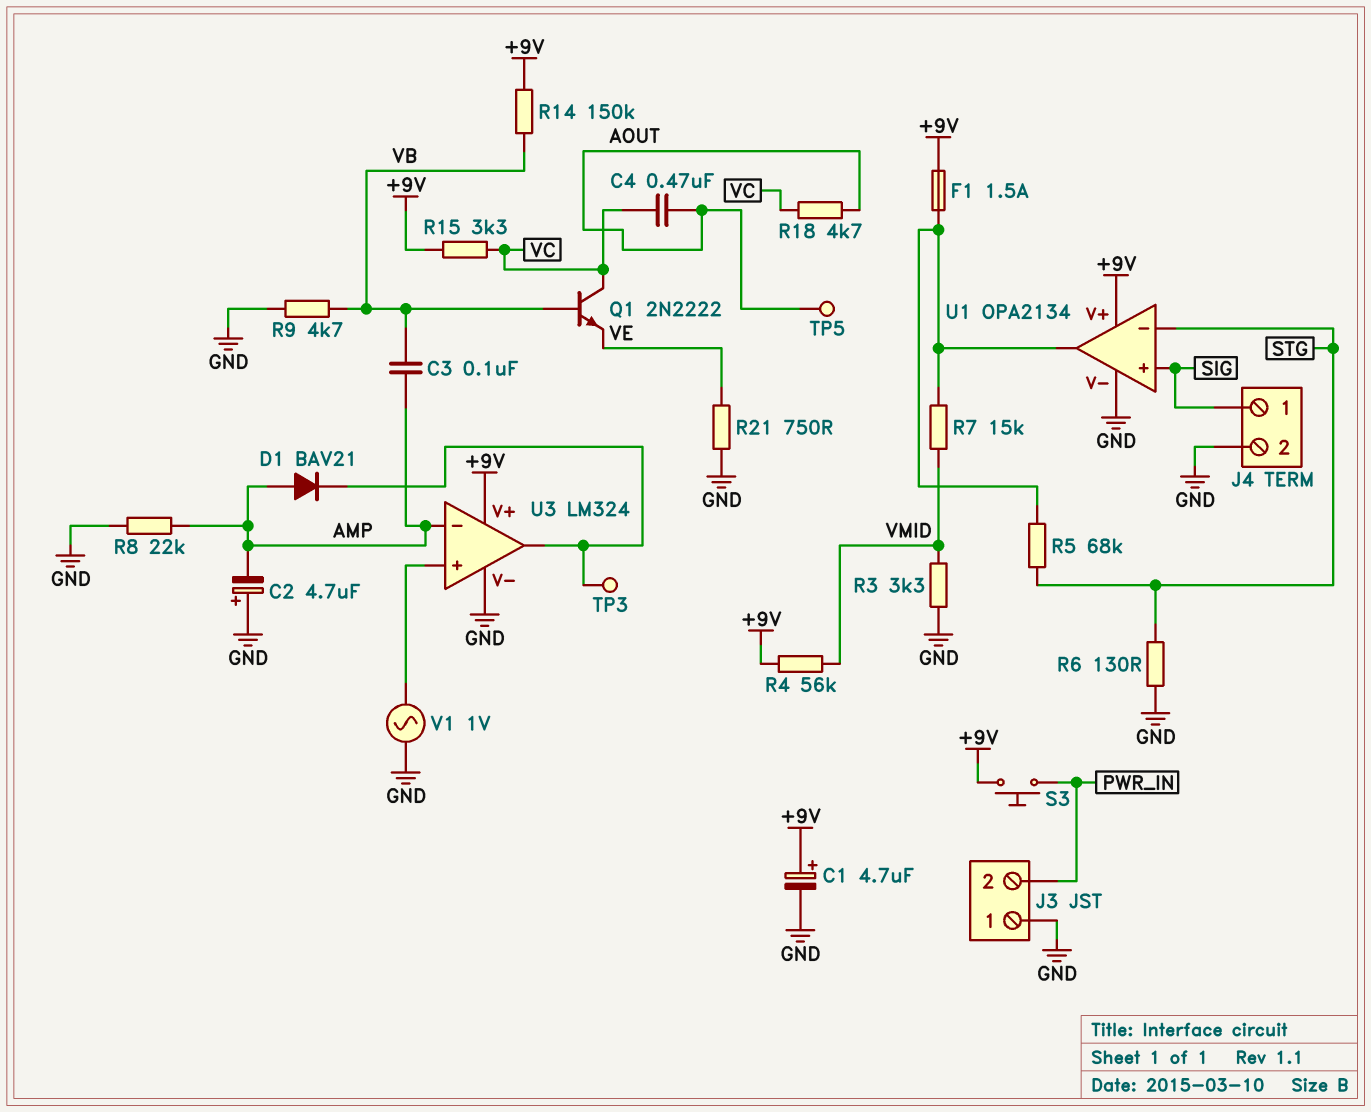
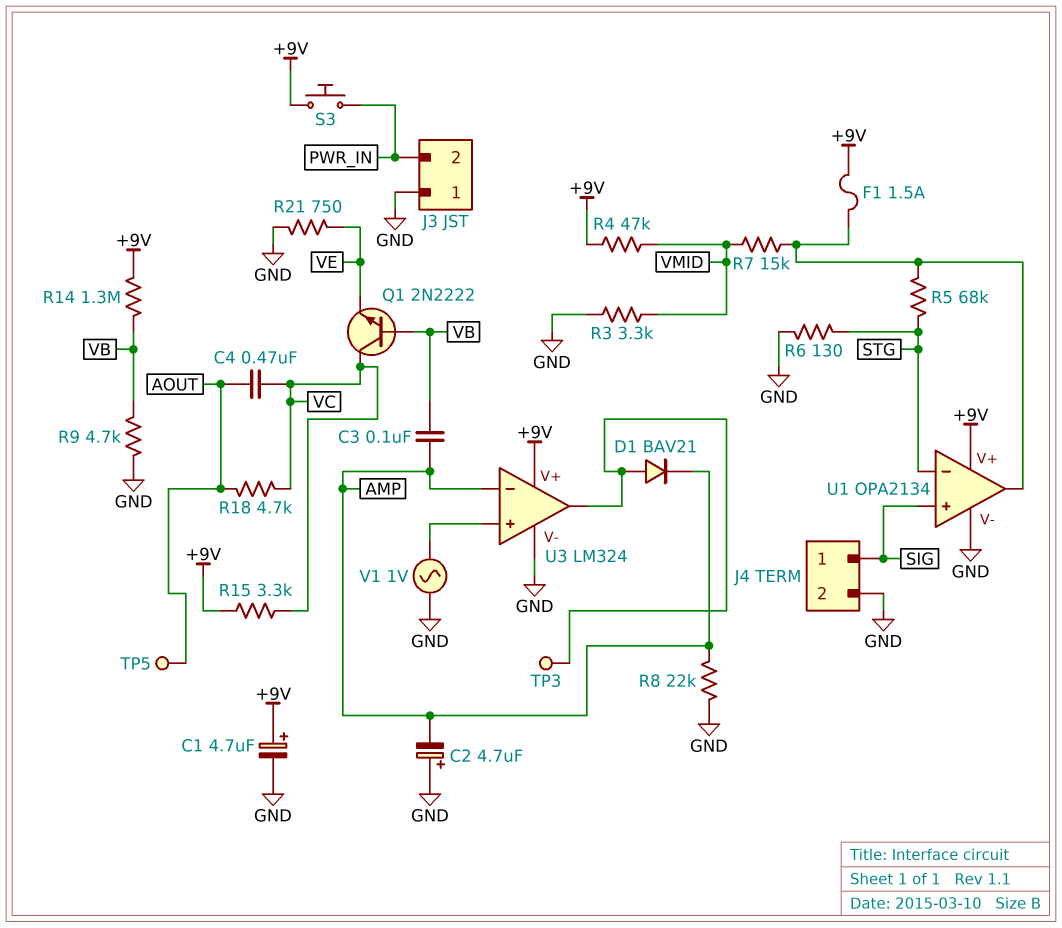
D1: diode BAV21 (A AMP, K U3/out) -> diode BAV21 (A U3/out, K AMP)
R4: 56k (+9V, VMID) -> 47k (+9V, VMID)
R14: 150k (+9V, VB) -> 1.3M (+9V, VB)

